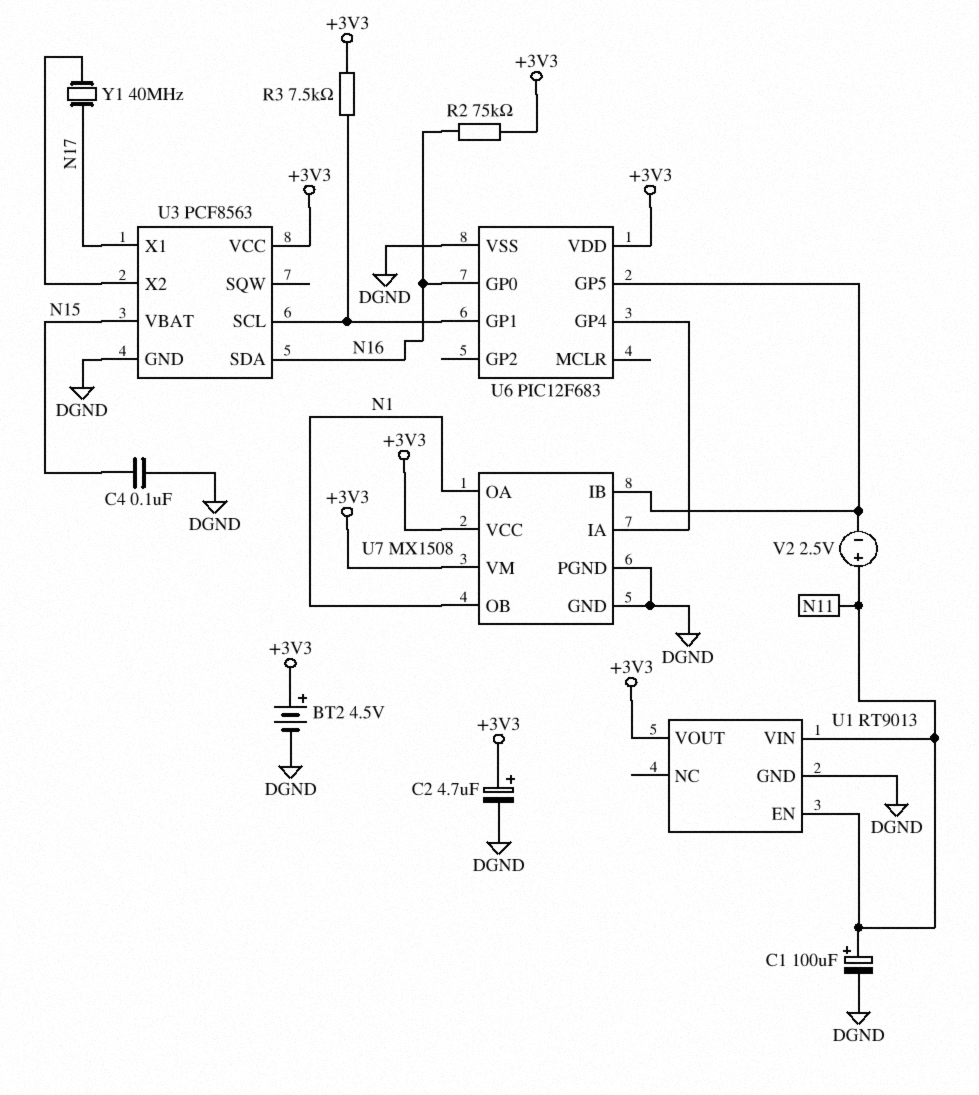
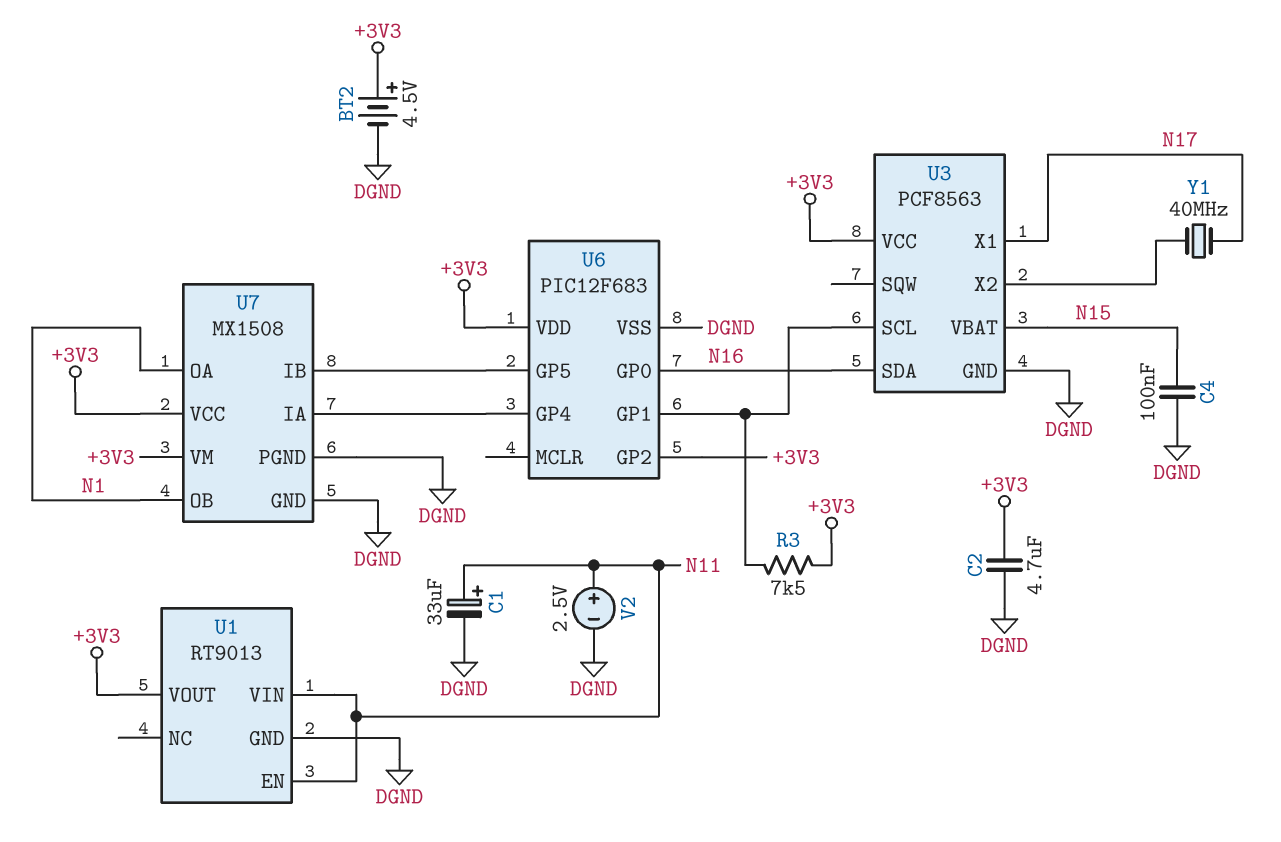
C1: 100uF (plus N11, minus DGND) -> 33uF (plus N11, minus DGND)
C2: 4.7uF (plus +3V3, minus DGND) -> 4.7uF (+3V3, DGND)
R2: 75k (+3V3, N16) -> none
U6 pin GP2: none -> +3V3
V2: 2.5V (plus N11, minus U6/GP5) -> 2.5V (plus N11, minus DGND)

